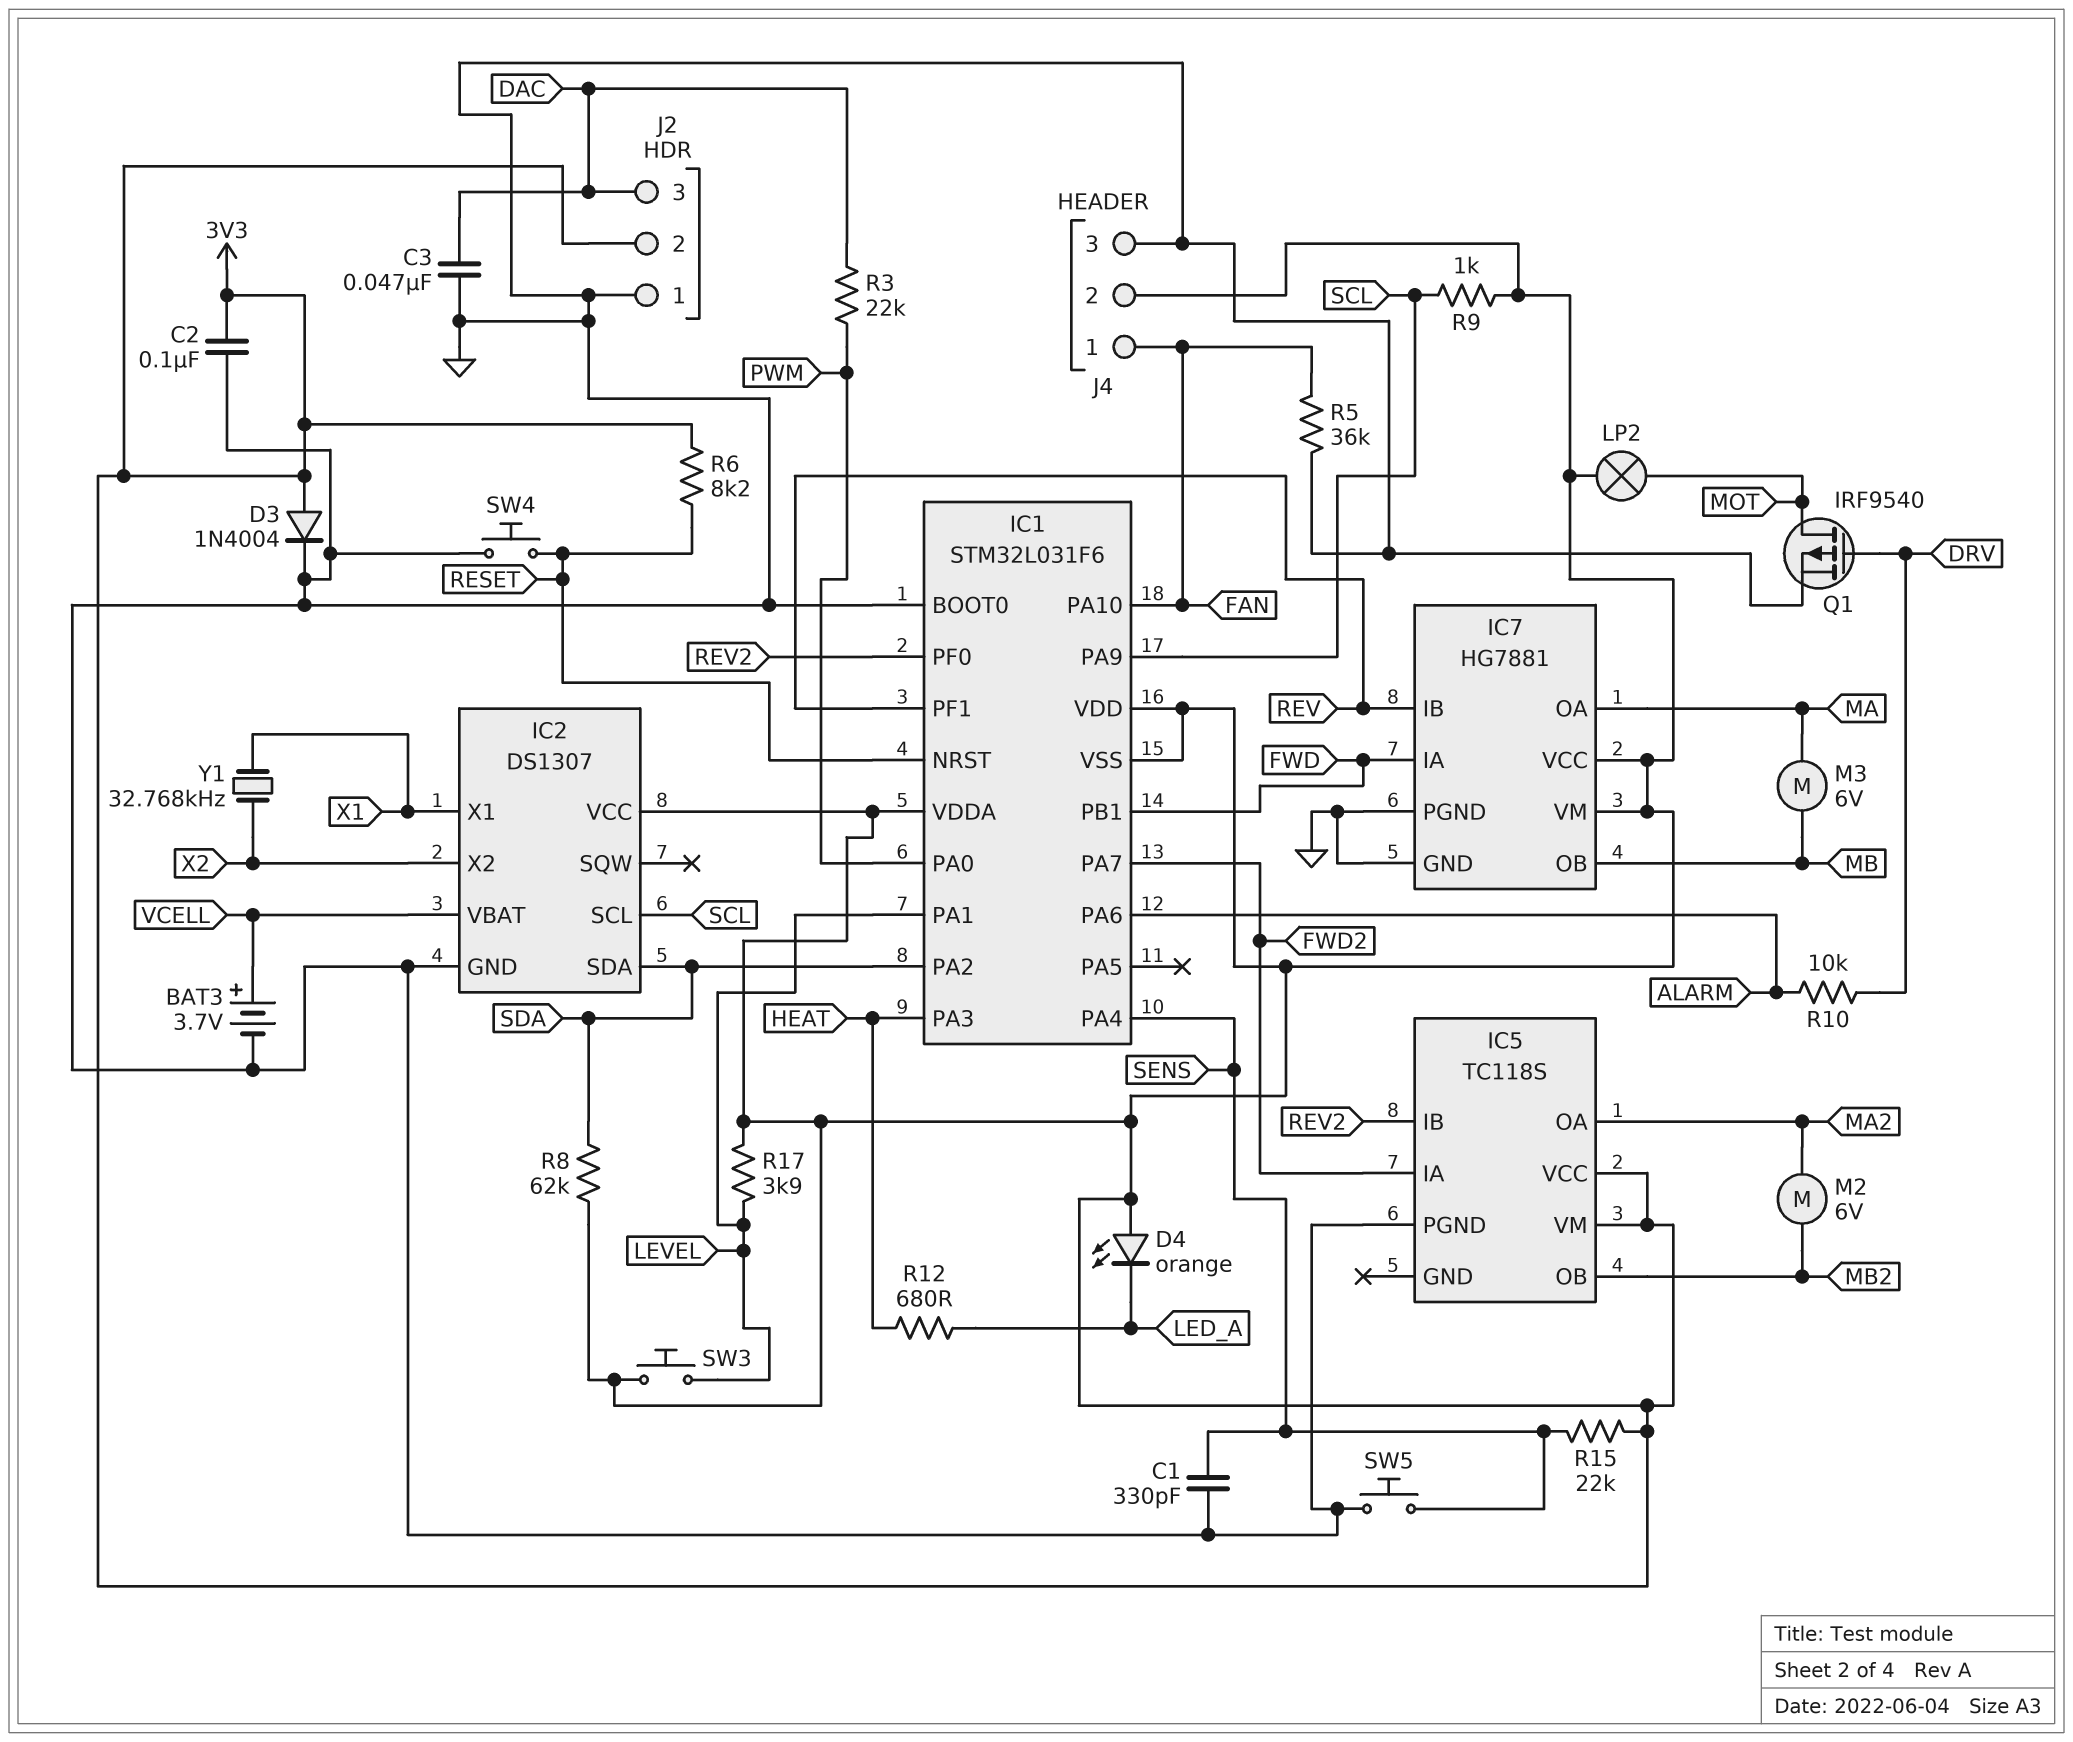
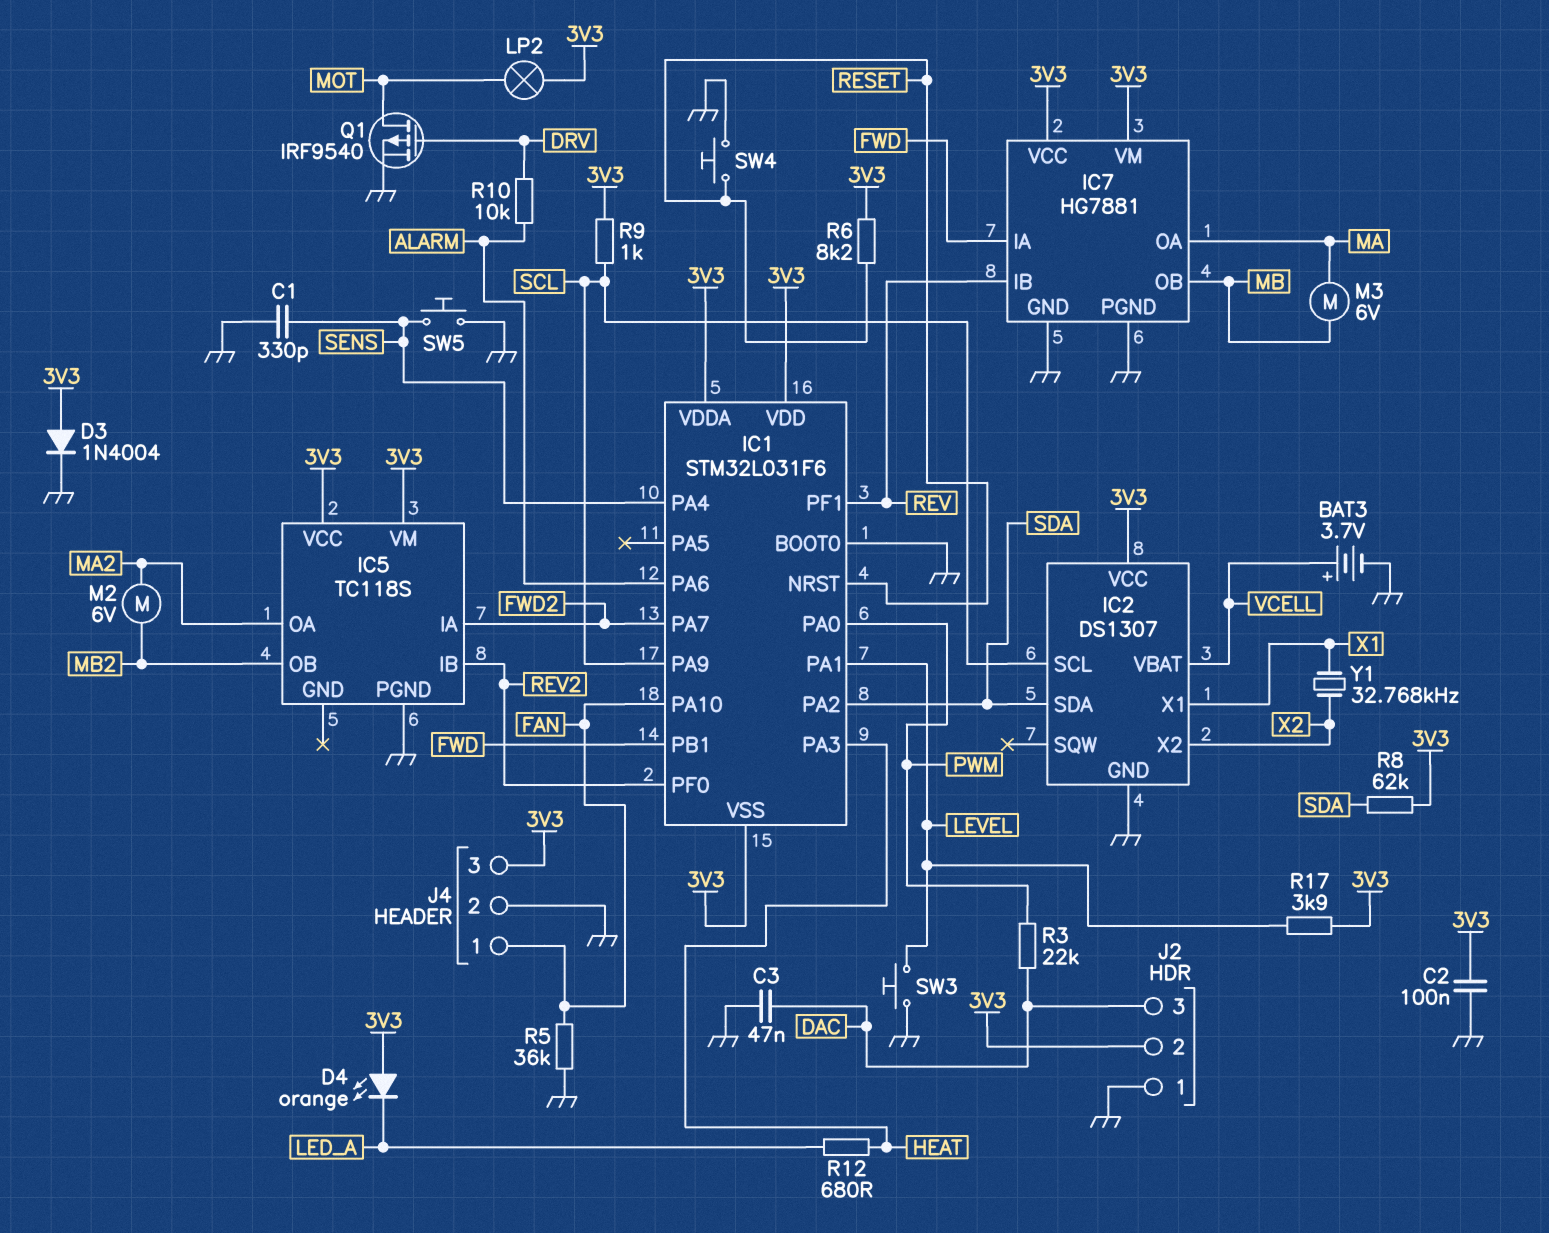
J4 pin 2: 3V3 -> GND
J4 pin 3: GND -> 3V3
R15: 22k (3V3, SENS) -> none
SW3: button (3V3, LEVEL) -> button (GND, LEVEL)

